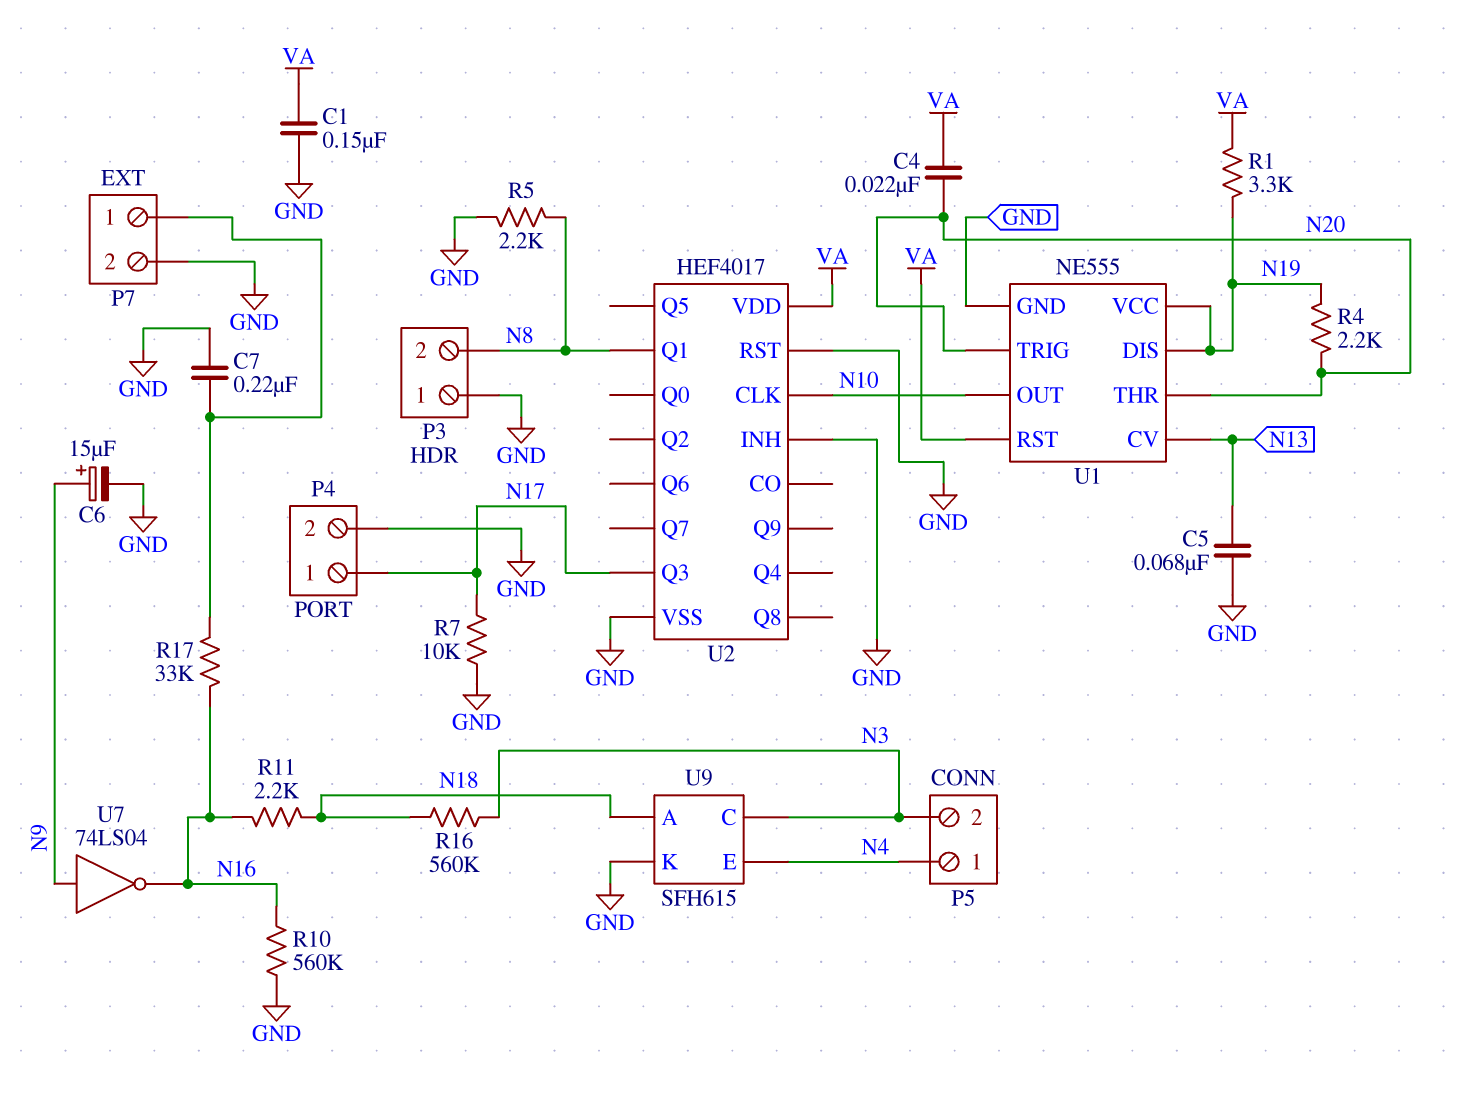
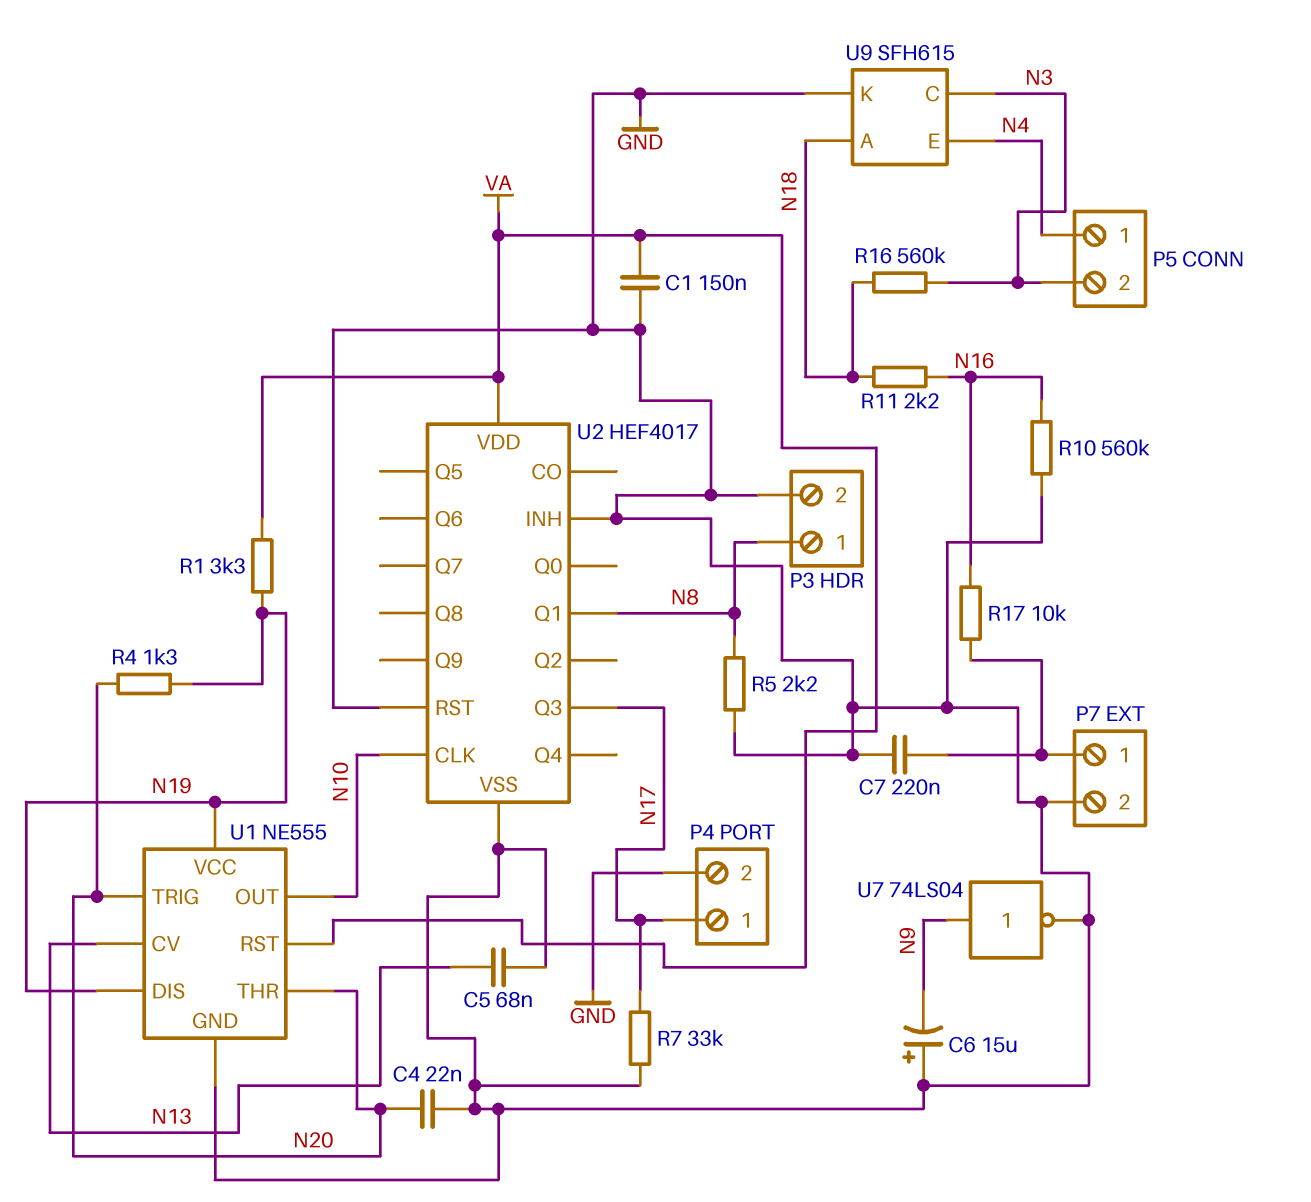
C4: 22nF (N20, VA) -> 22nF (GND, N20)
C6: 15uF (plus N9, minus GND) -> 15uF (plus GND, minus N9)
P3 pin 1: GND -> N8
P3 pin 2: N8 -> GND
R4: 2.2k (N19, N20) -> 1.3k (N19, N20)
R7: 10k (GND, N17) -> 33k (GND, N17)
R17: 33k (N16, P7/1) -> 10k (N16, P7/1)
U7: NOT 74LS04 (in N9, out N16) -> NOT 74LS04 (in N9, out GND)

